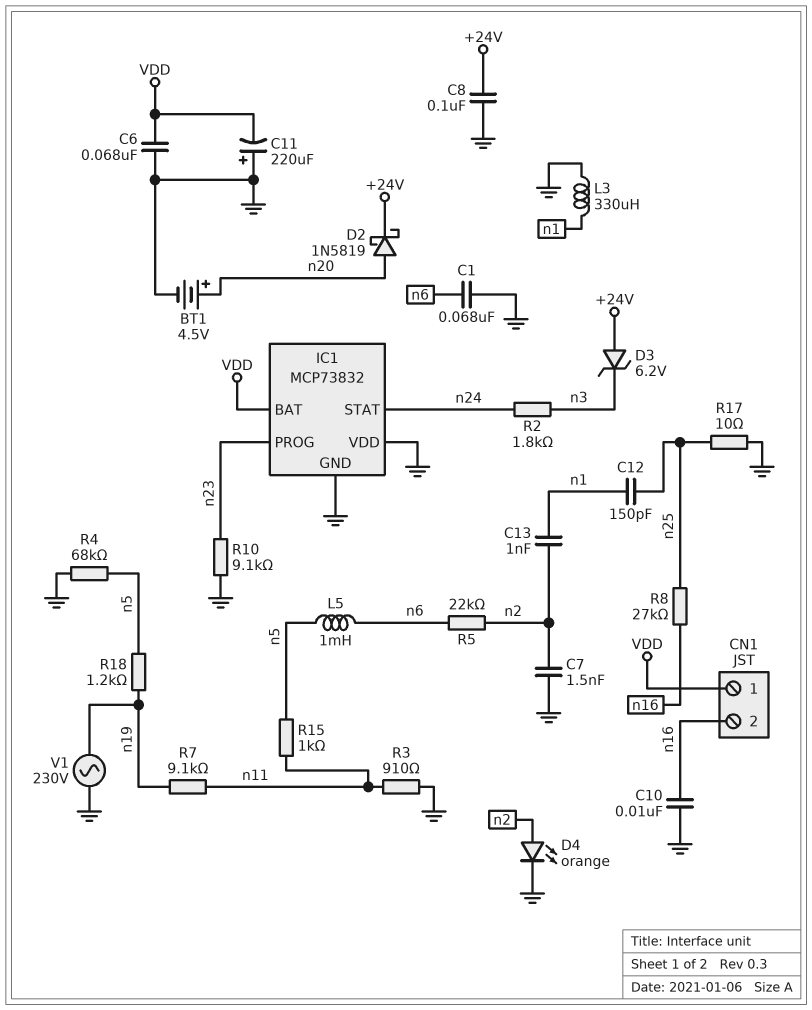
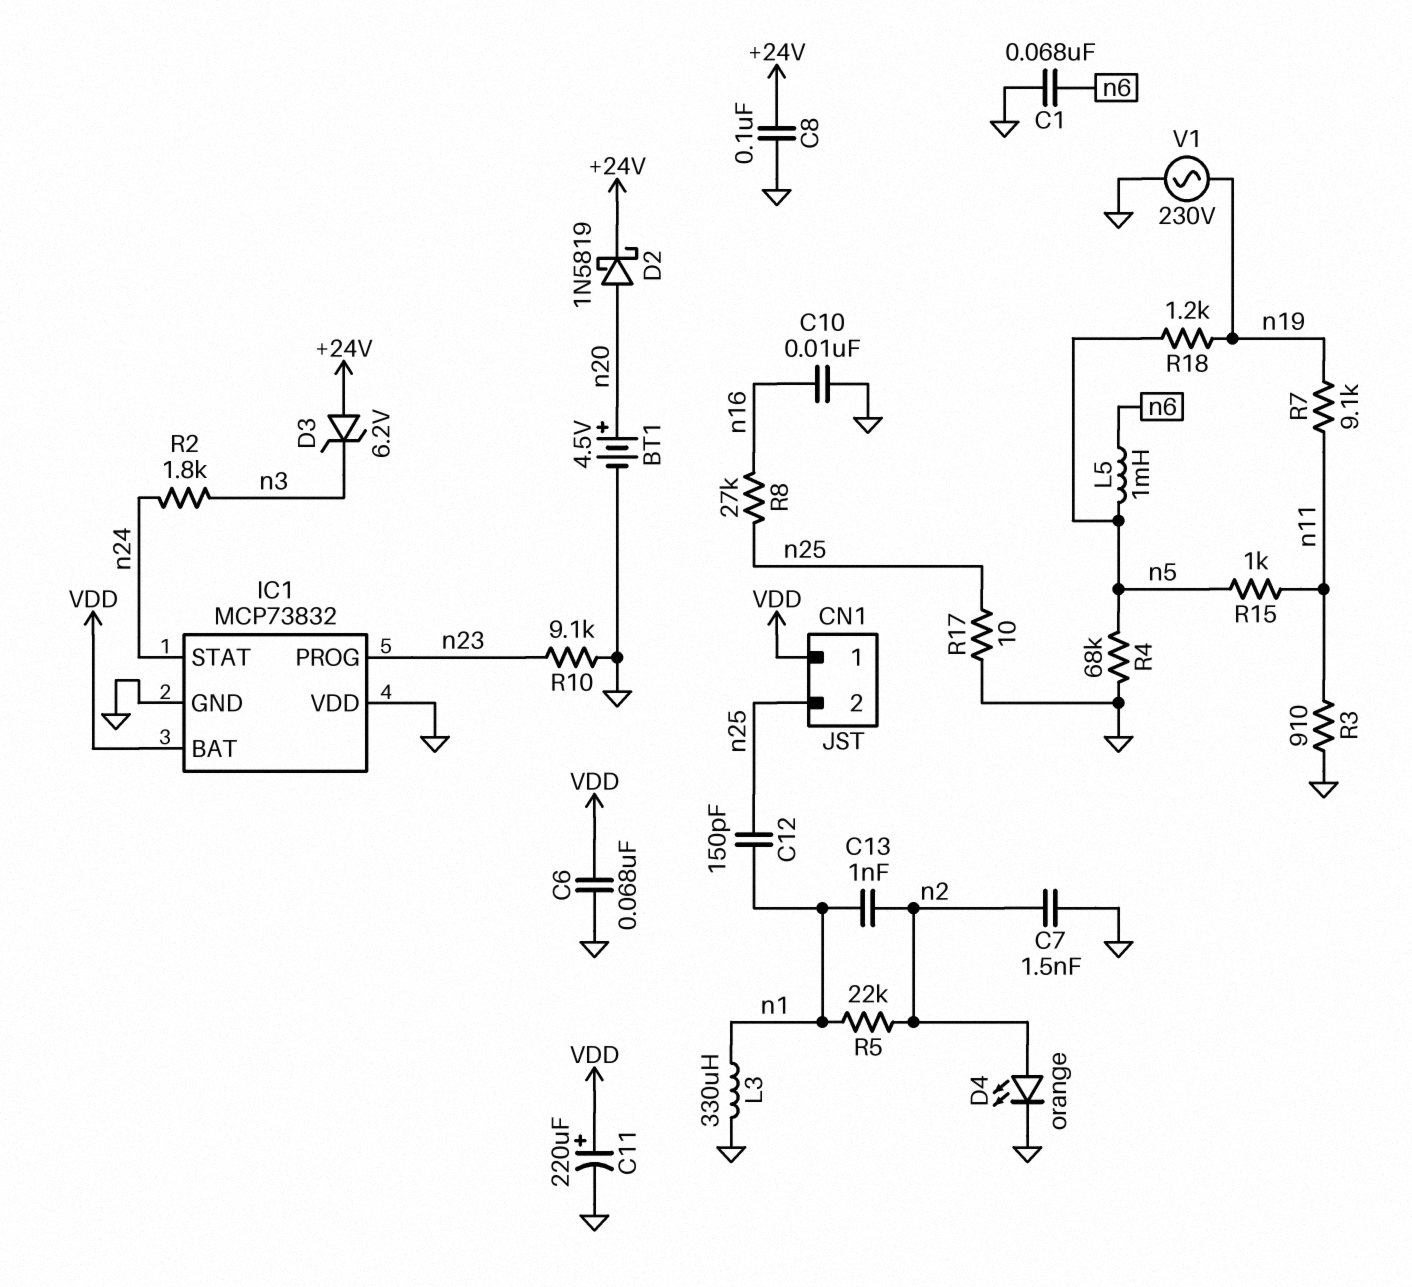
C11: 220uF (plus GND, minus VDD) -> 220uF (plus VDD, minus GND)
CN1 pin 2: n16 -> n25
R5: 22k (n2, n6) -> 22k (n1, n2)

